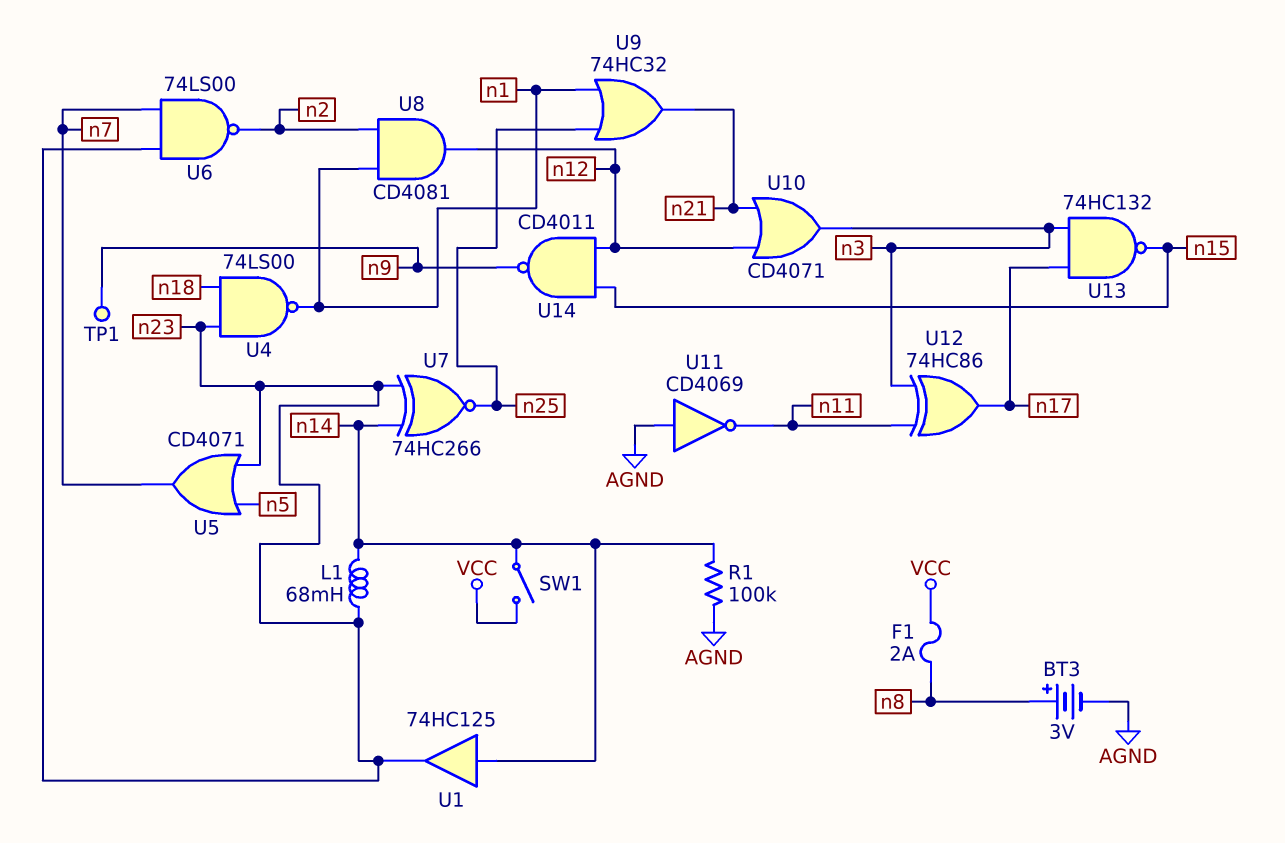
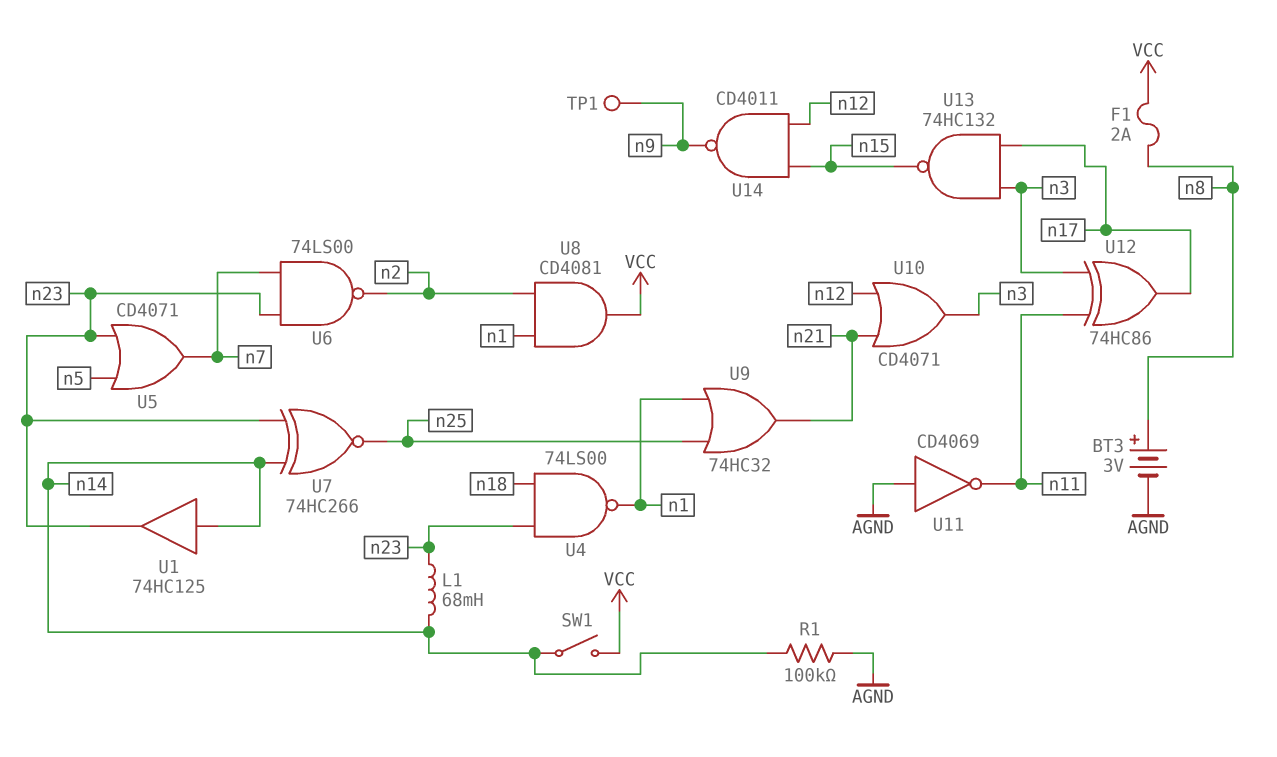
U8: AND CD4081 (in n1, in n2, out n12) -> AND CD4081 (in n1, in n2, out VCC)

